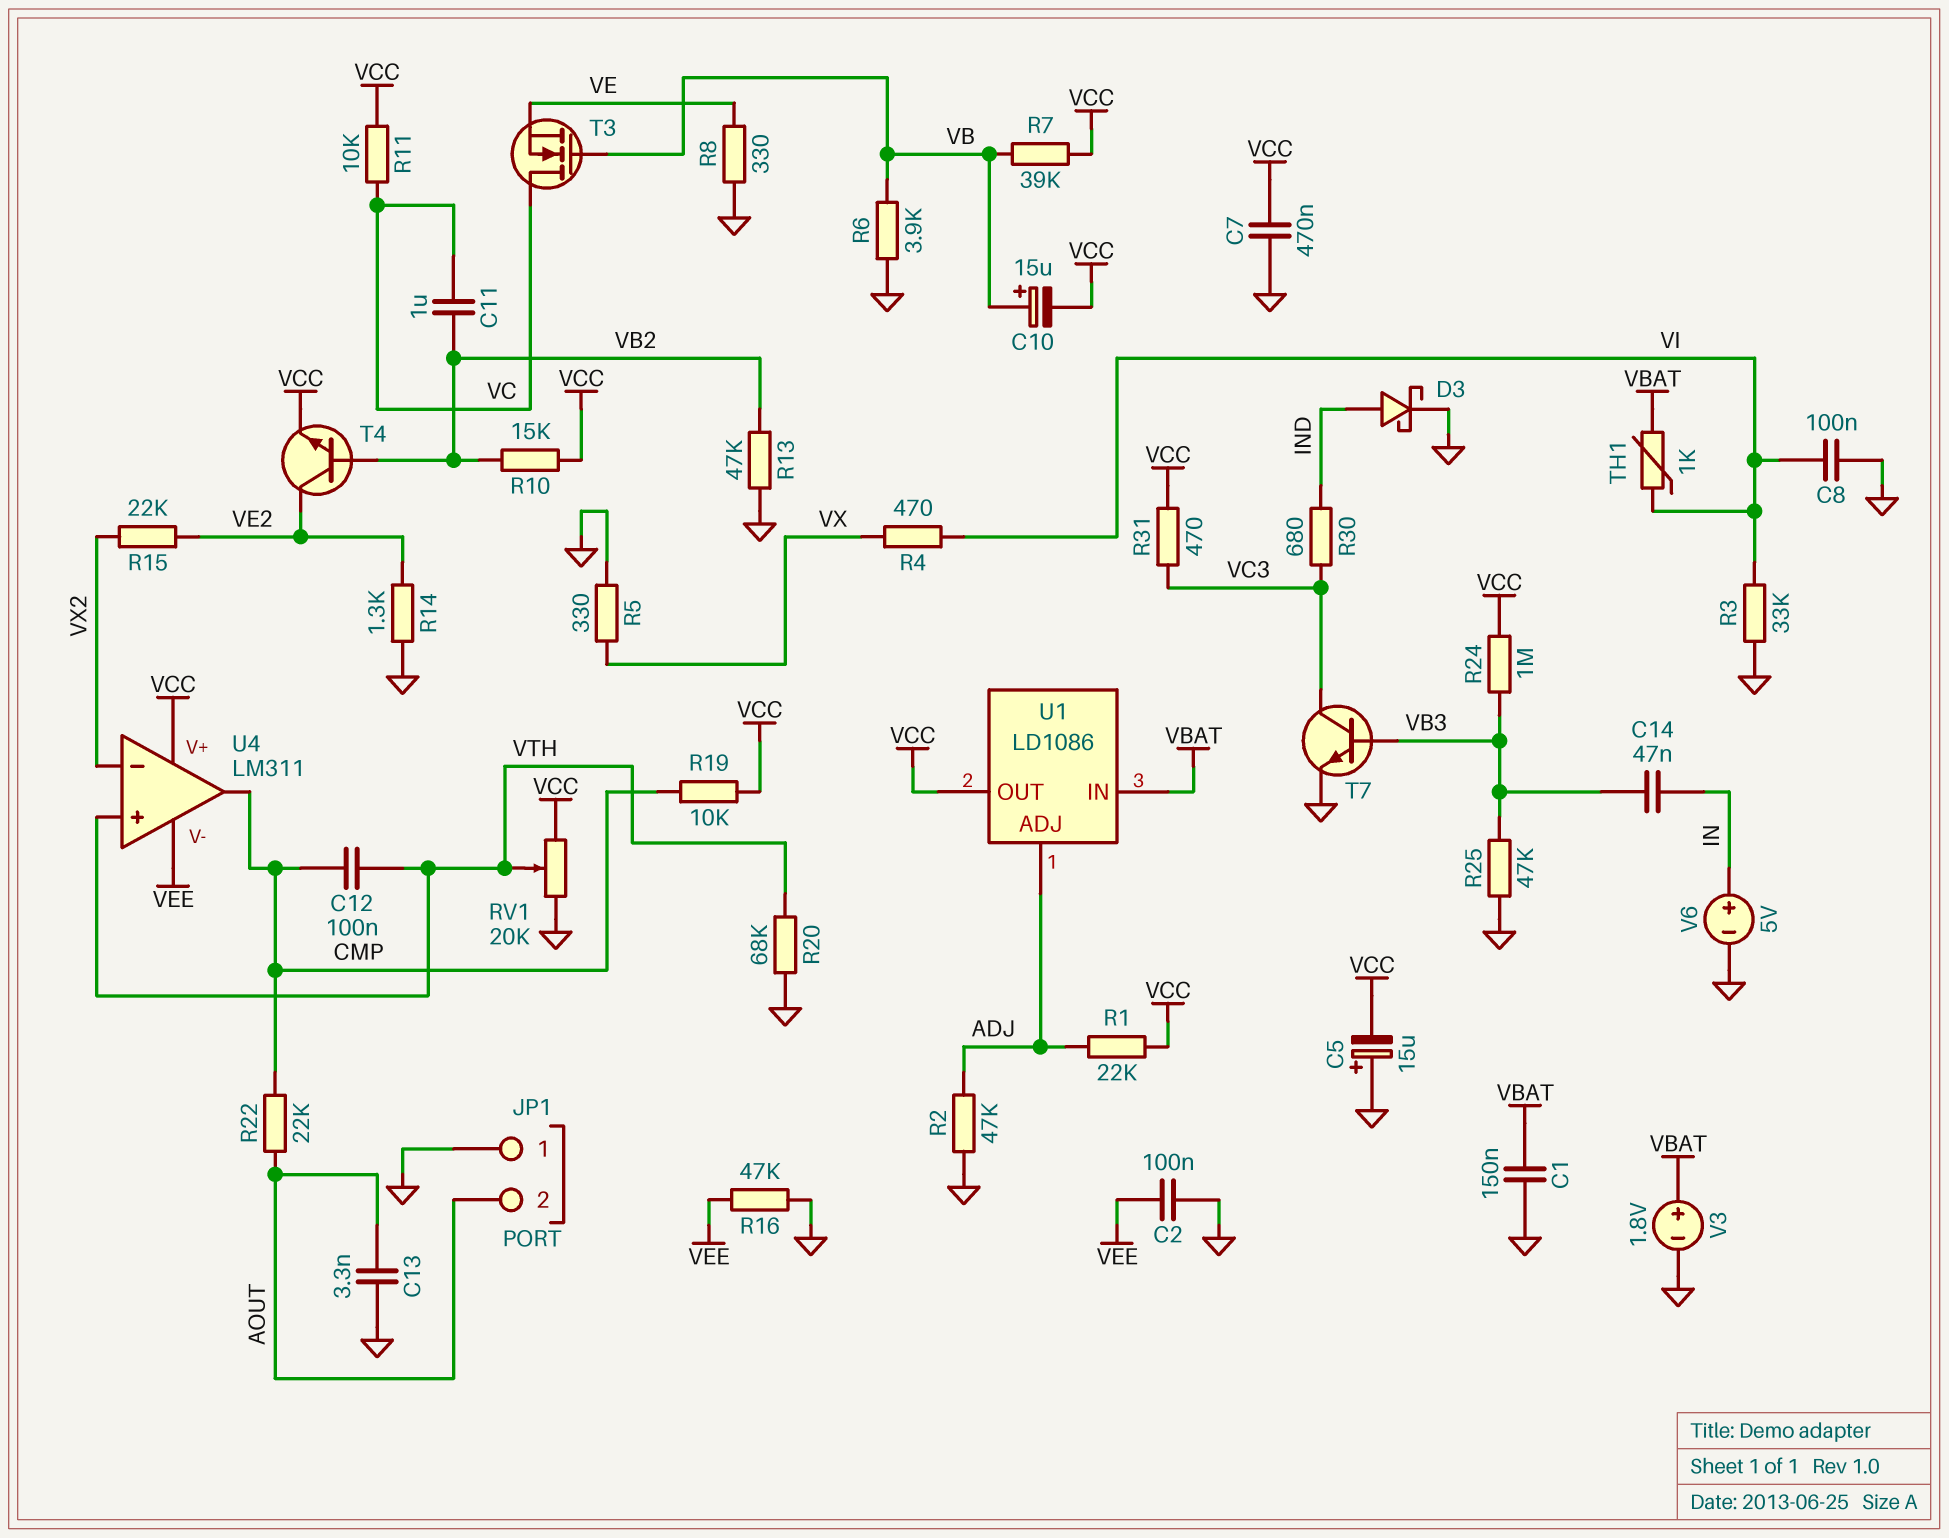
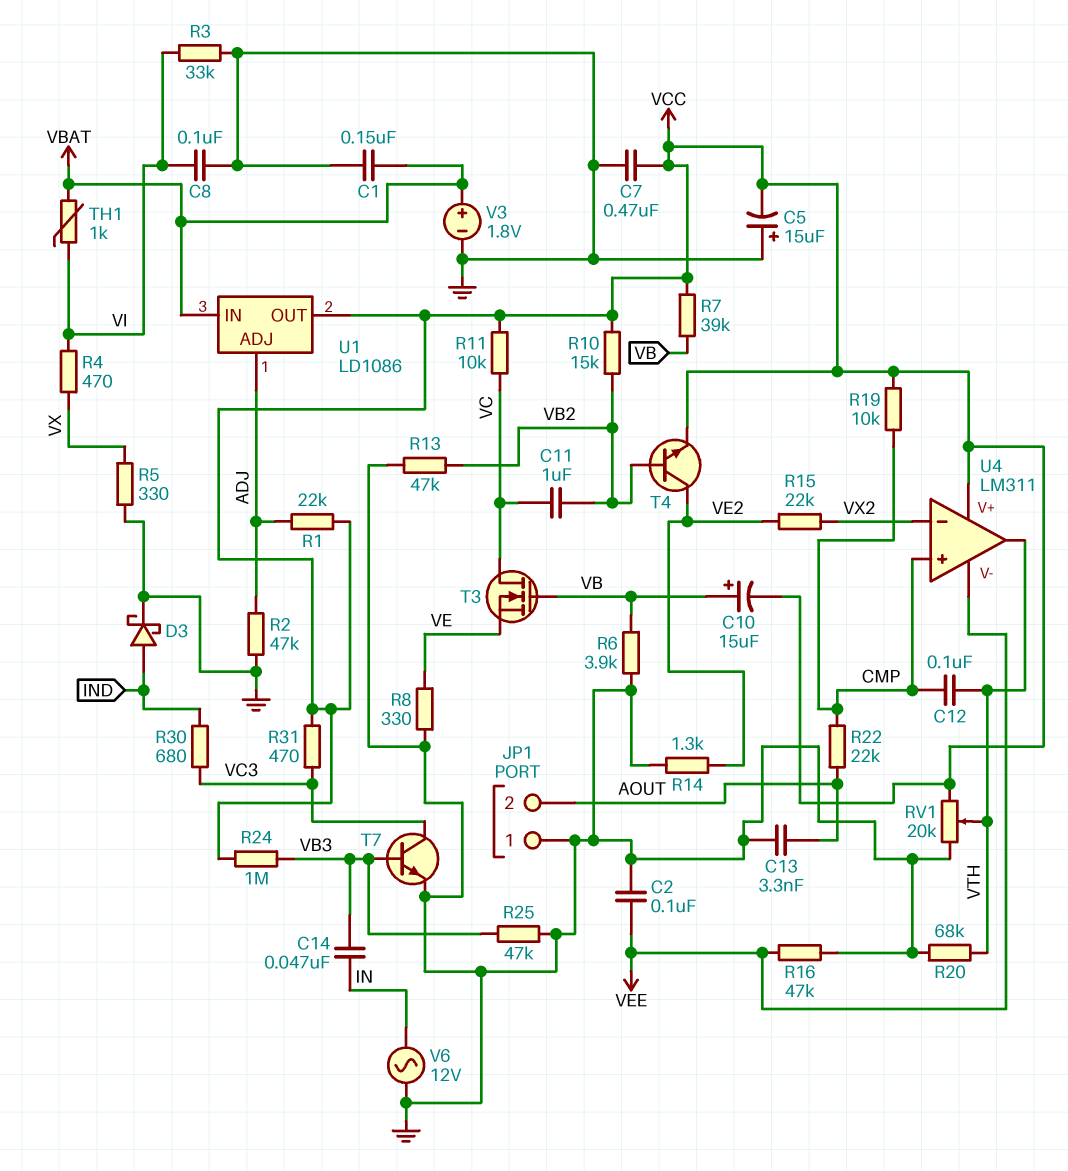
U4 pin in+: VTH -> CMP
U4 pin out: CMP -> VTH
V6: 5V (plus IN, minus GND) -> AC 12V (GND, IN)

